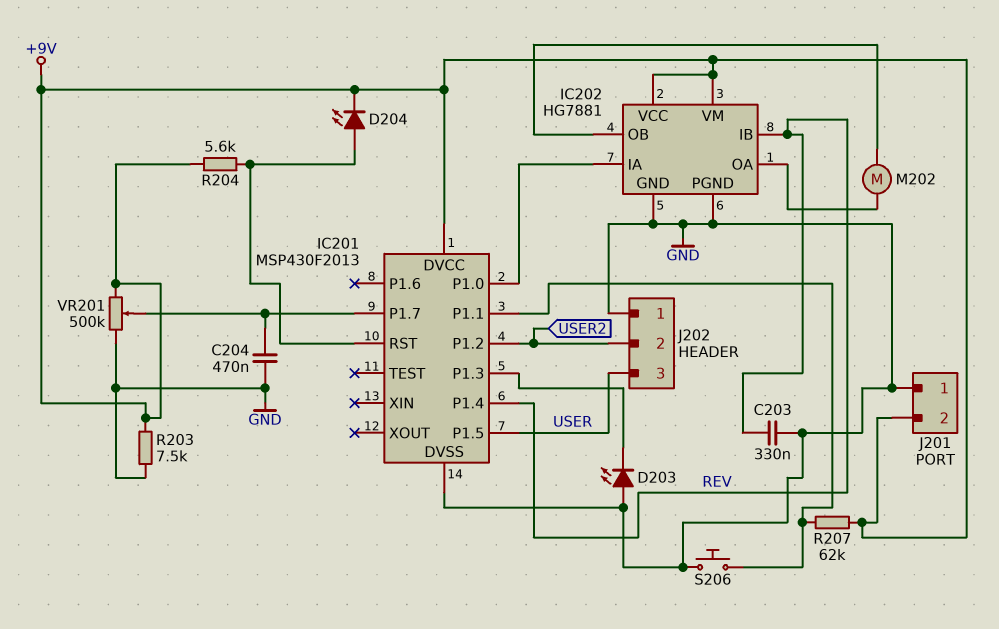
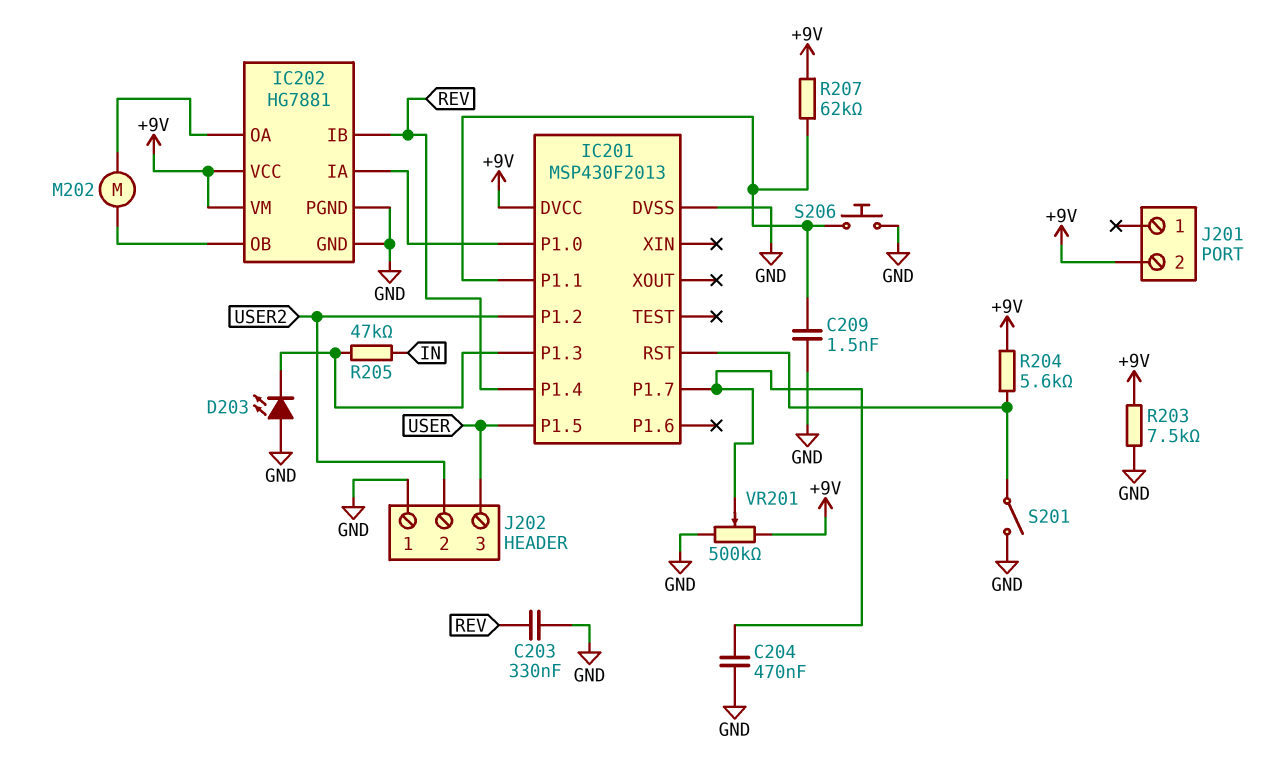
C209: none -> 1.5nF (GND, IC201/P1.1)
D204: LED (A IC201/RST, K +9V) -> none
J201 pin 1: GND -> none
R205: none -> 47k (IC201/P1.3, IN)
S201: none -> switch (GND, IC201/RST)

